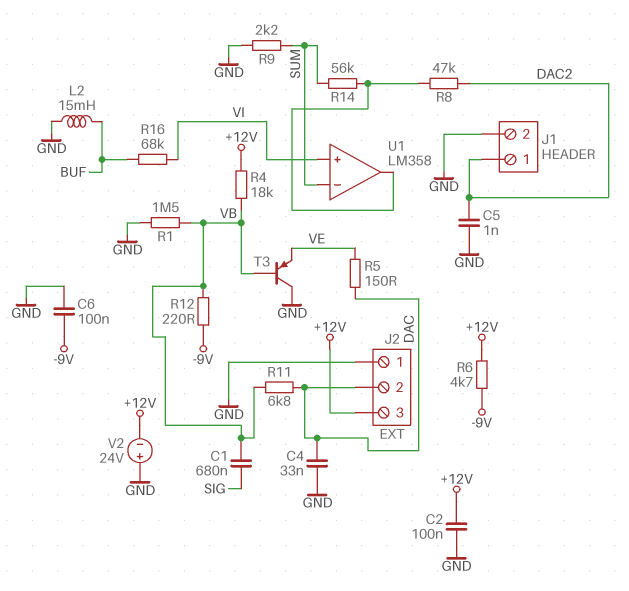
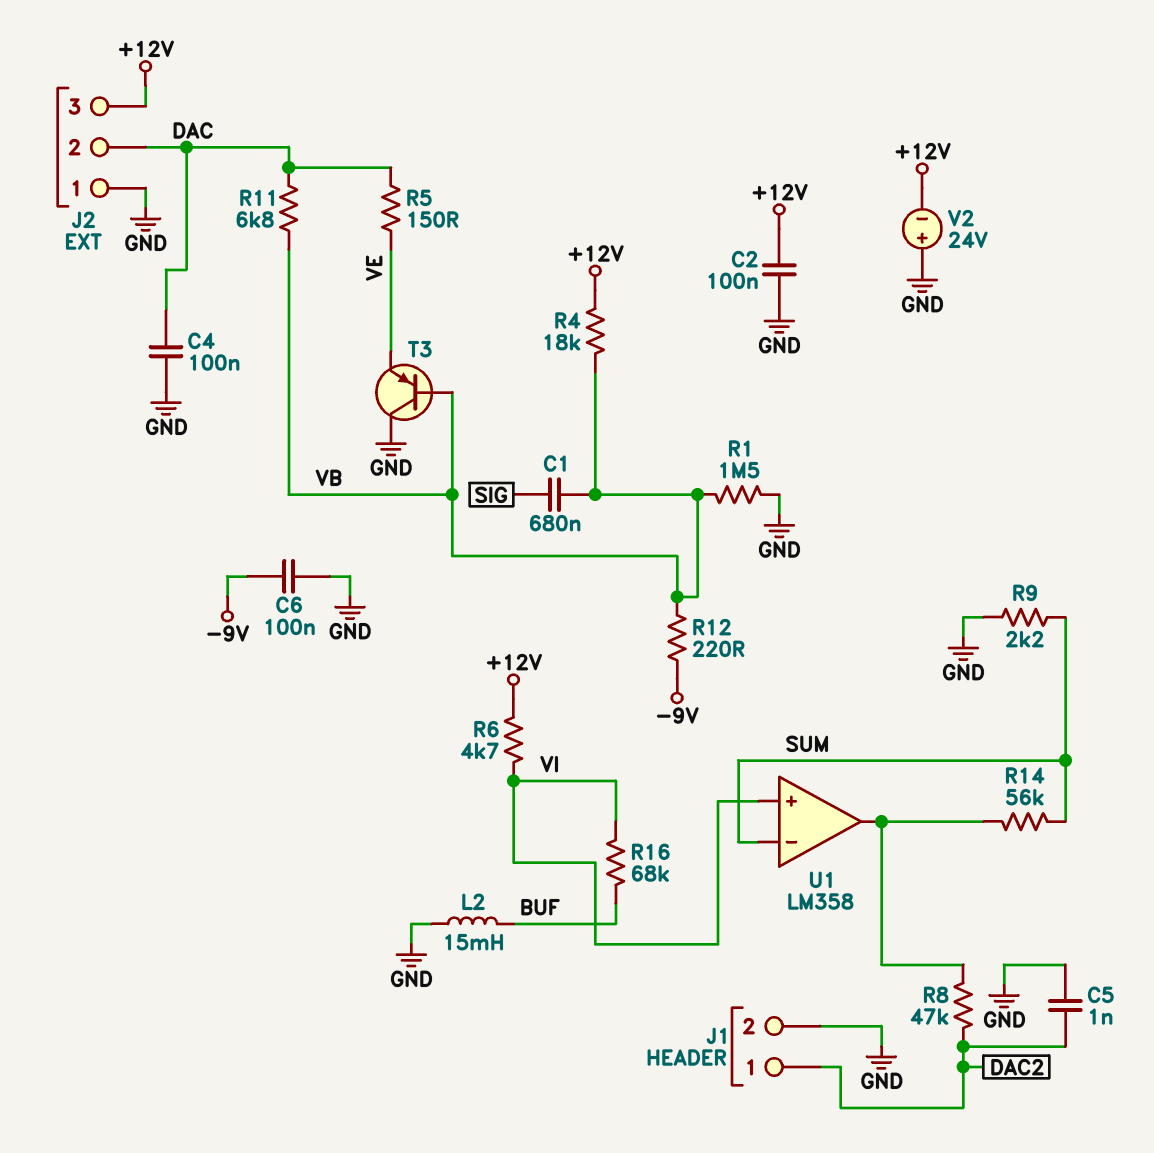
C4: 33nF (DAC, GND) -> 100nF (DAC, GND)
R6: 4.7k (+12V, -9V) -> 4.7k (+12V, VI)

